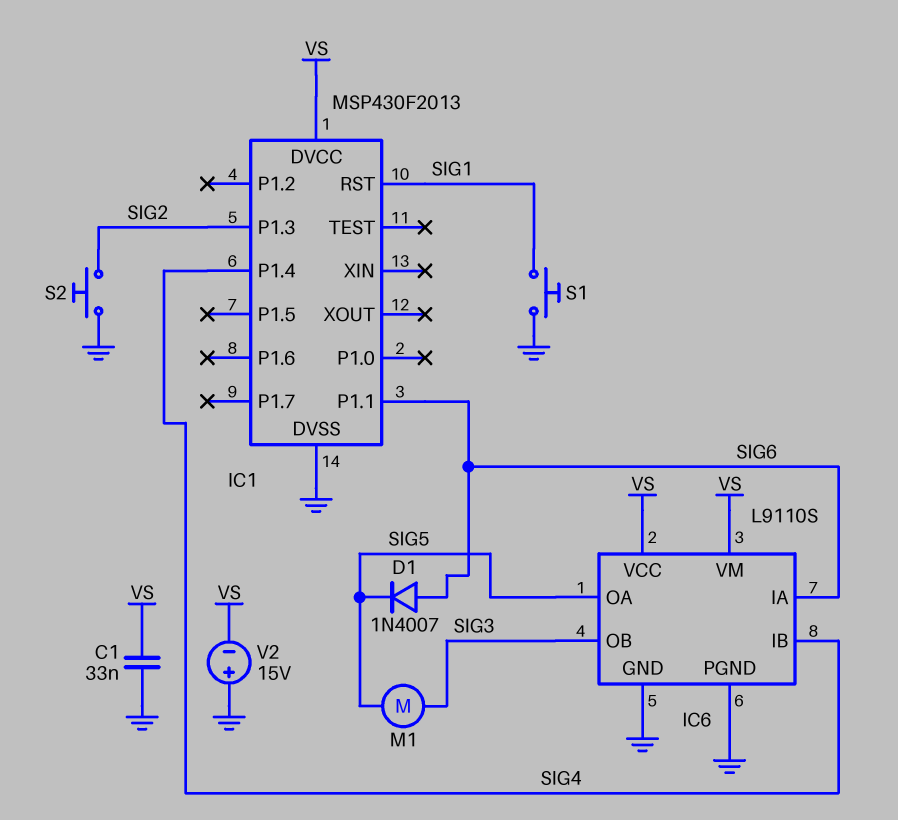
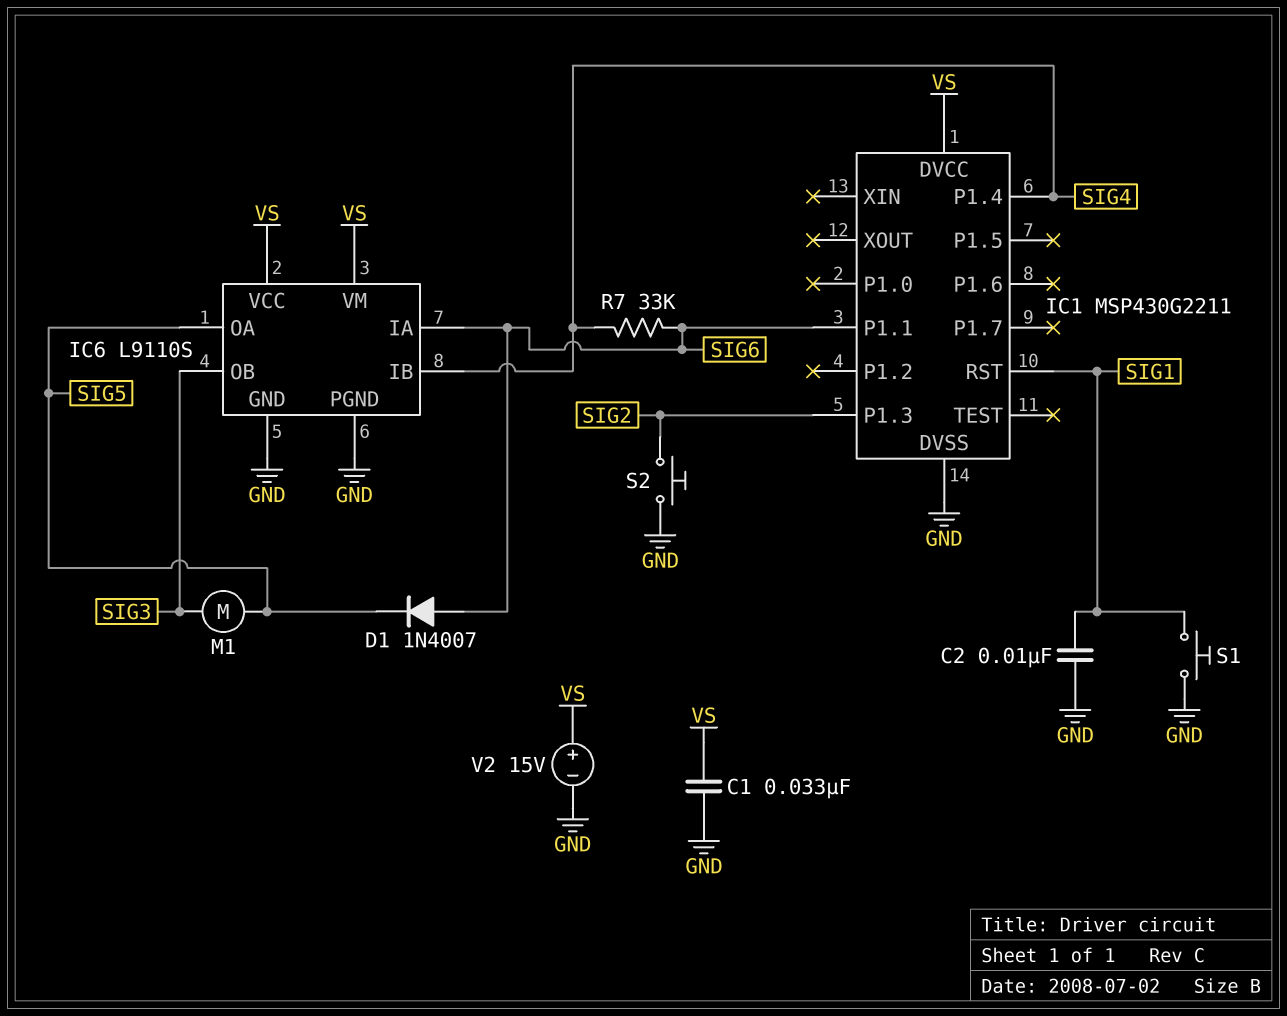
C2: none -> 10nF (GND, SIG1)
IC1: MSP430F2013 -> MSP430G2211
R7: none -> 33k (SIG4, SIG6)
V2: 15V (plus GND, minus VS) -> 15V (plus VS, minus GND)

